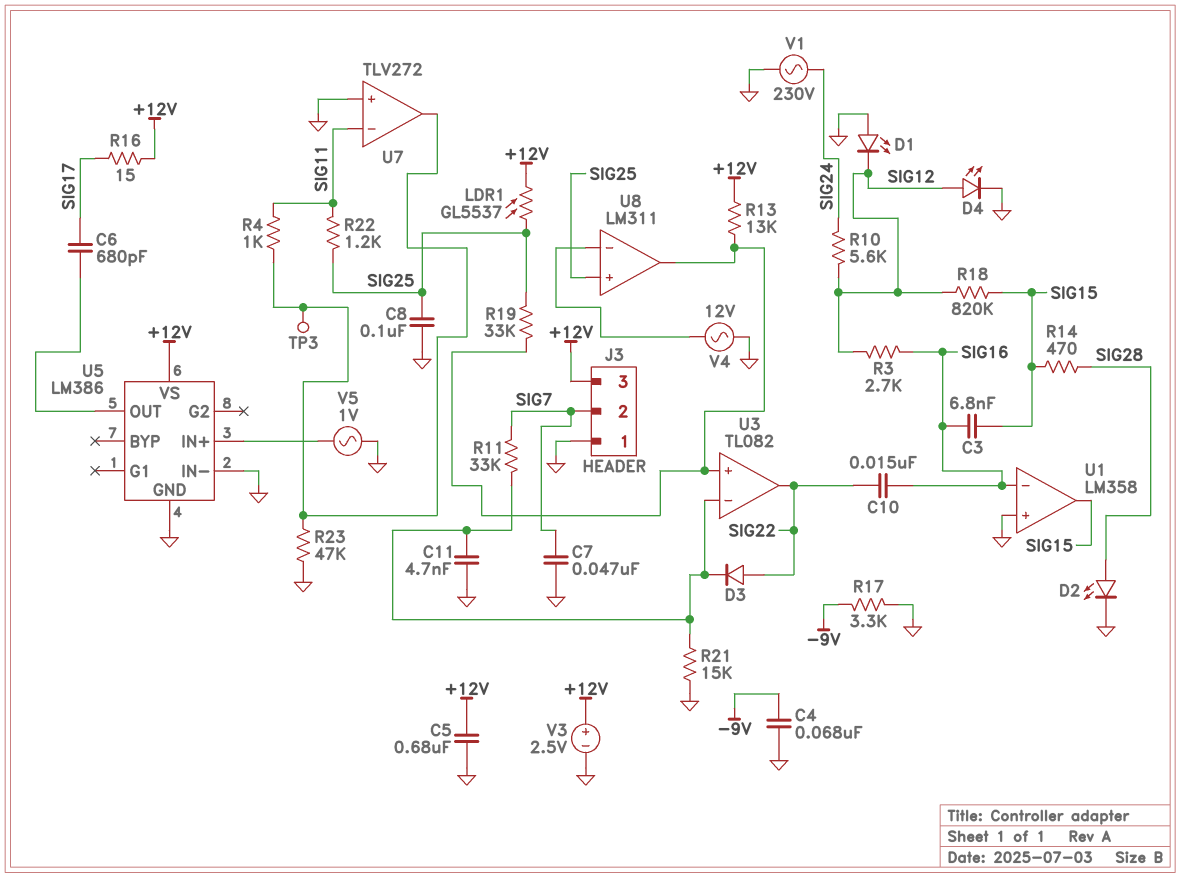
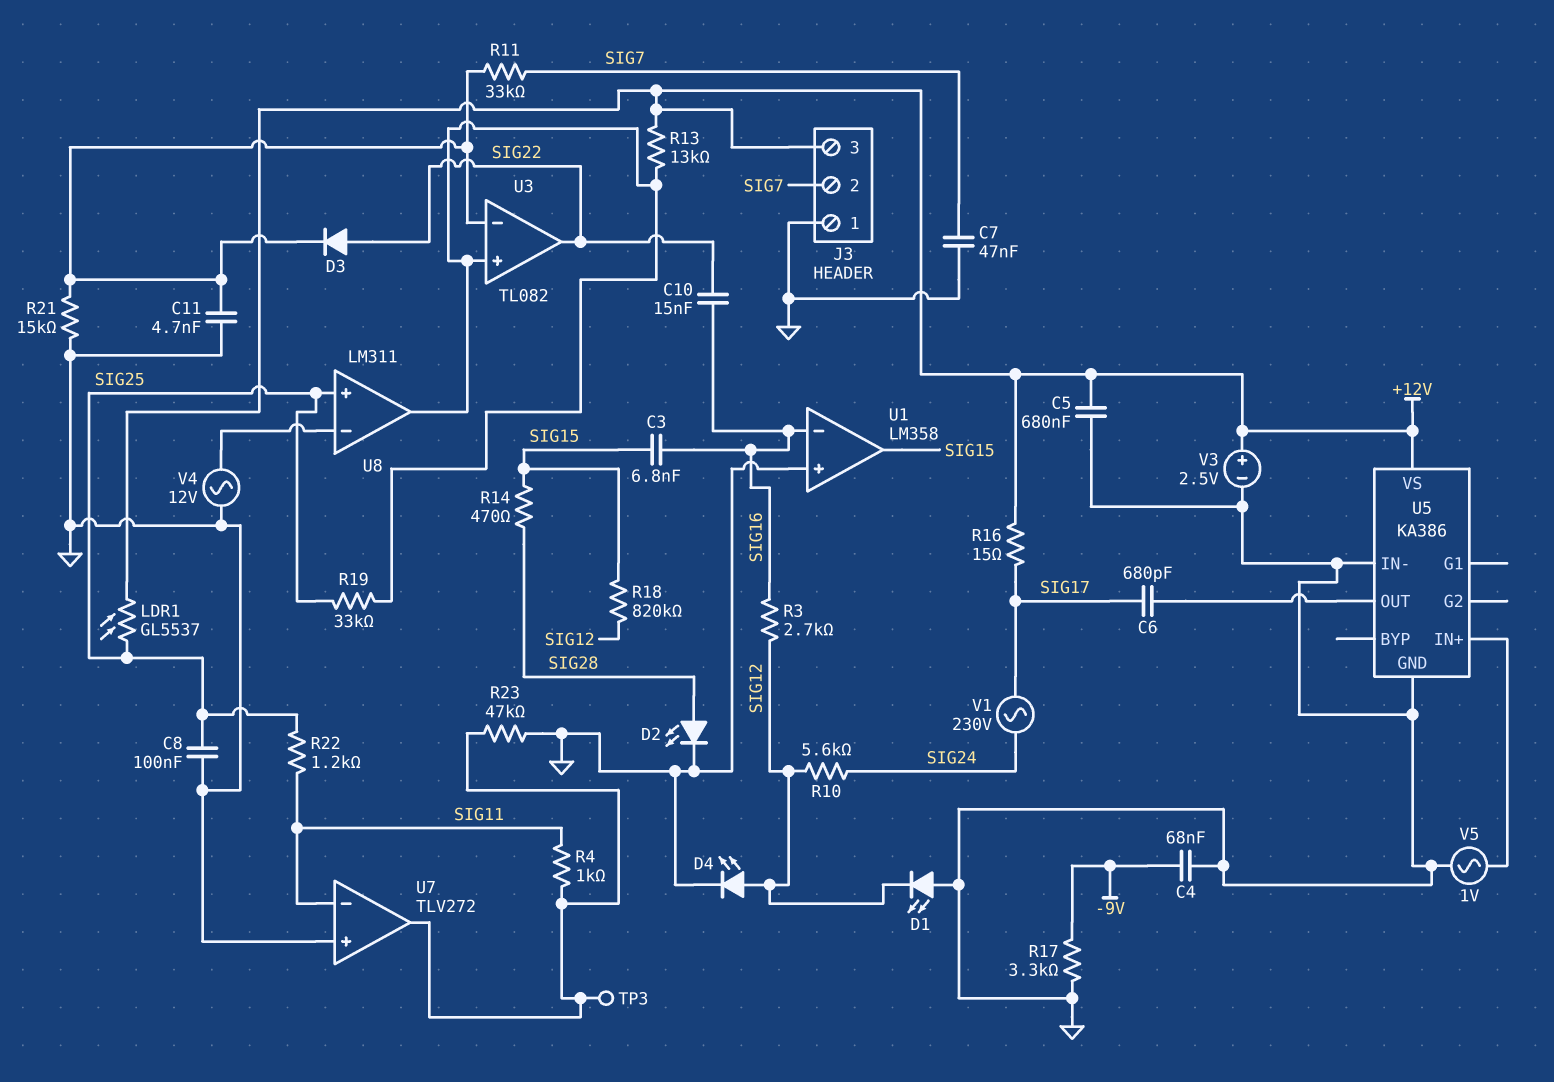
U5: LM386 -> KA386
V1: AC 230V (GND, SIG24) -> AC 230V (SIG17, SIG24)

